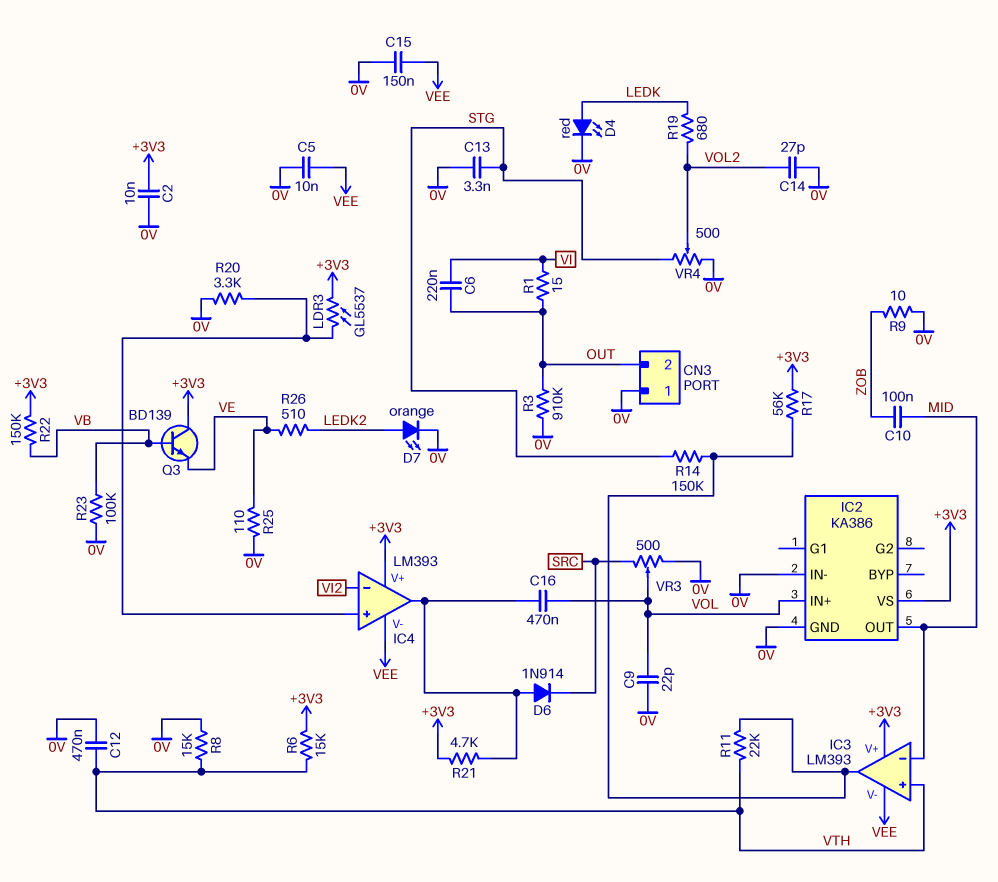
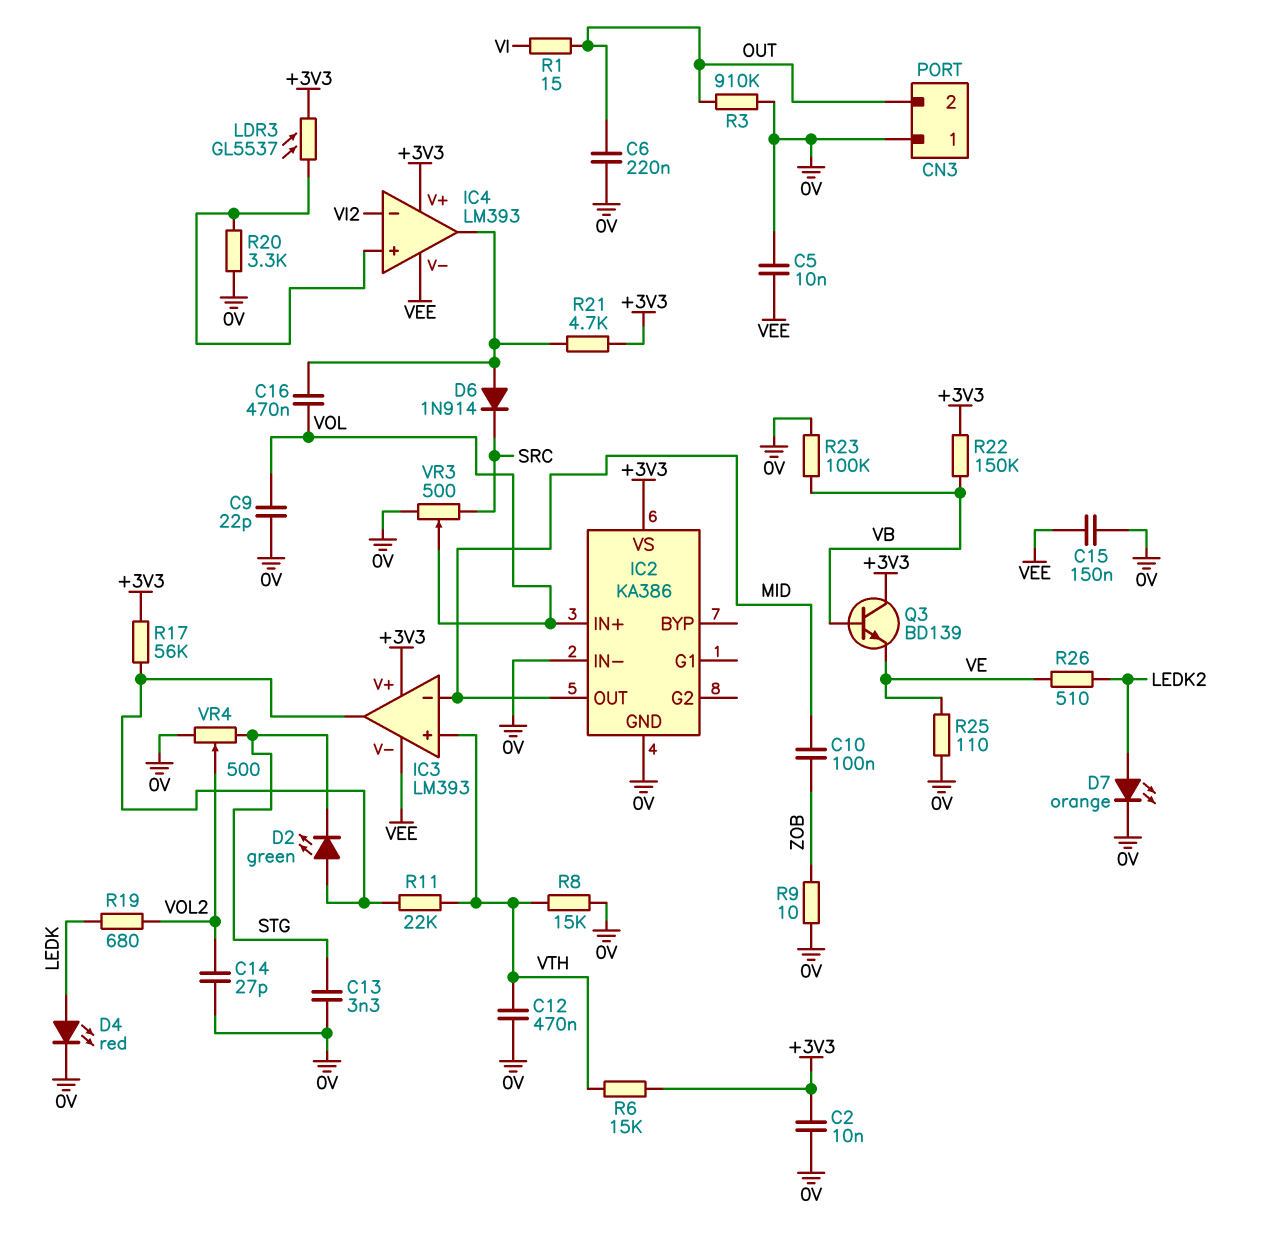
C6: 220nF (OUT, VI) -> 220nF (0V, OUT)
D2: none -> LED green (A IC3/out, K STG)
R14: 150k (IC3/out, STG) -> none

